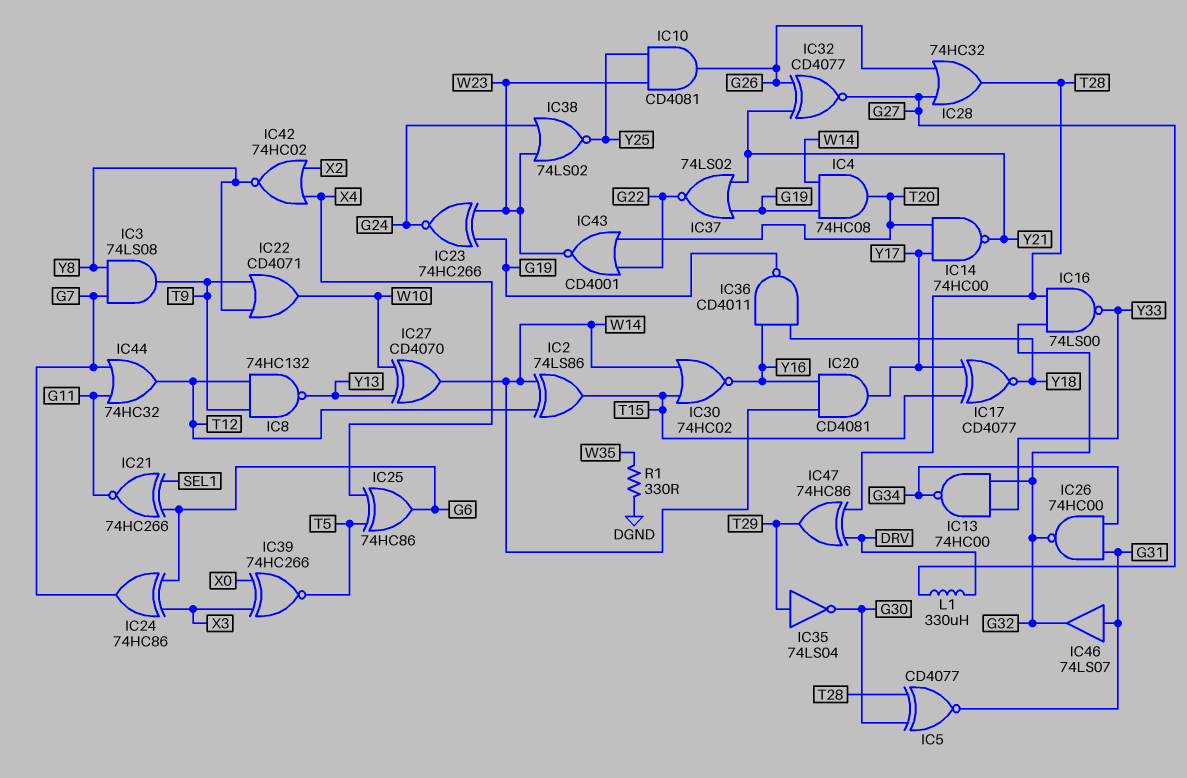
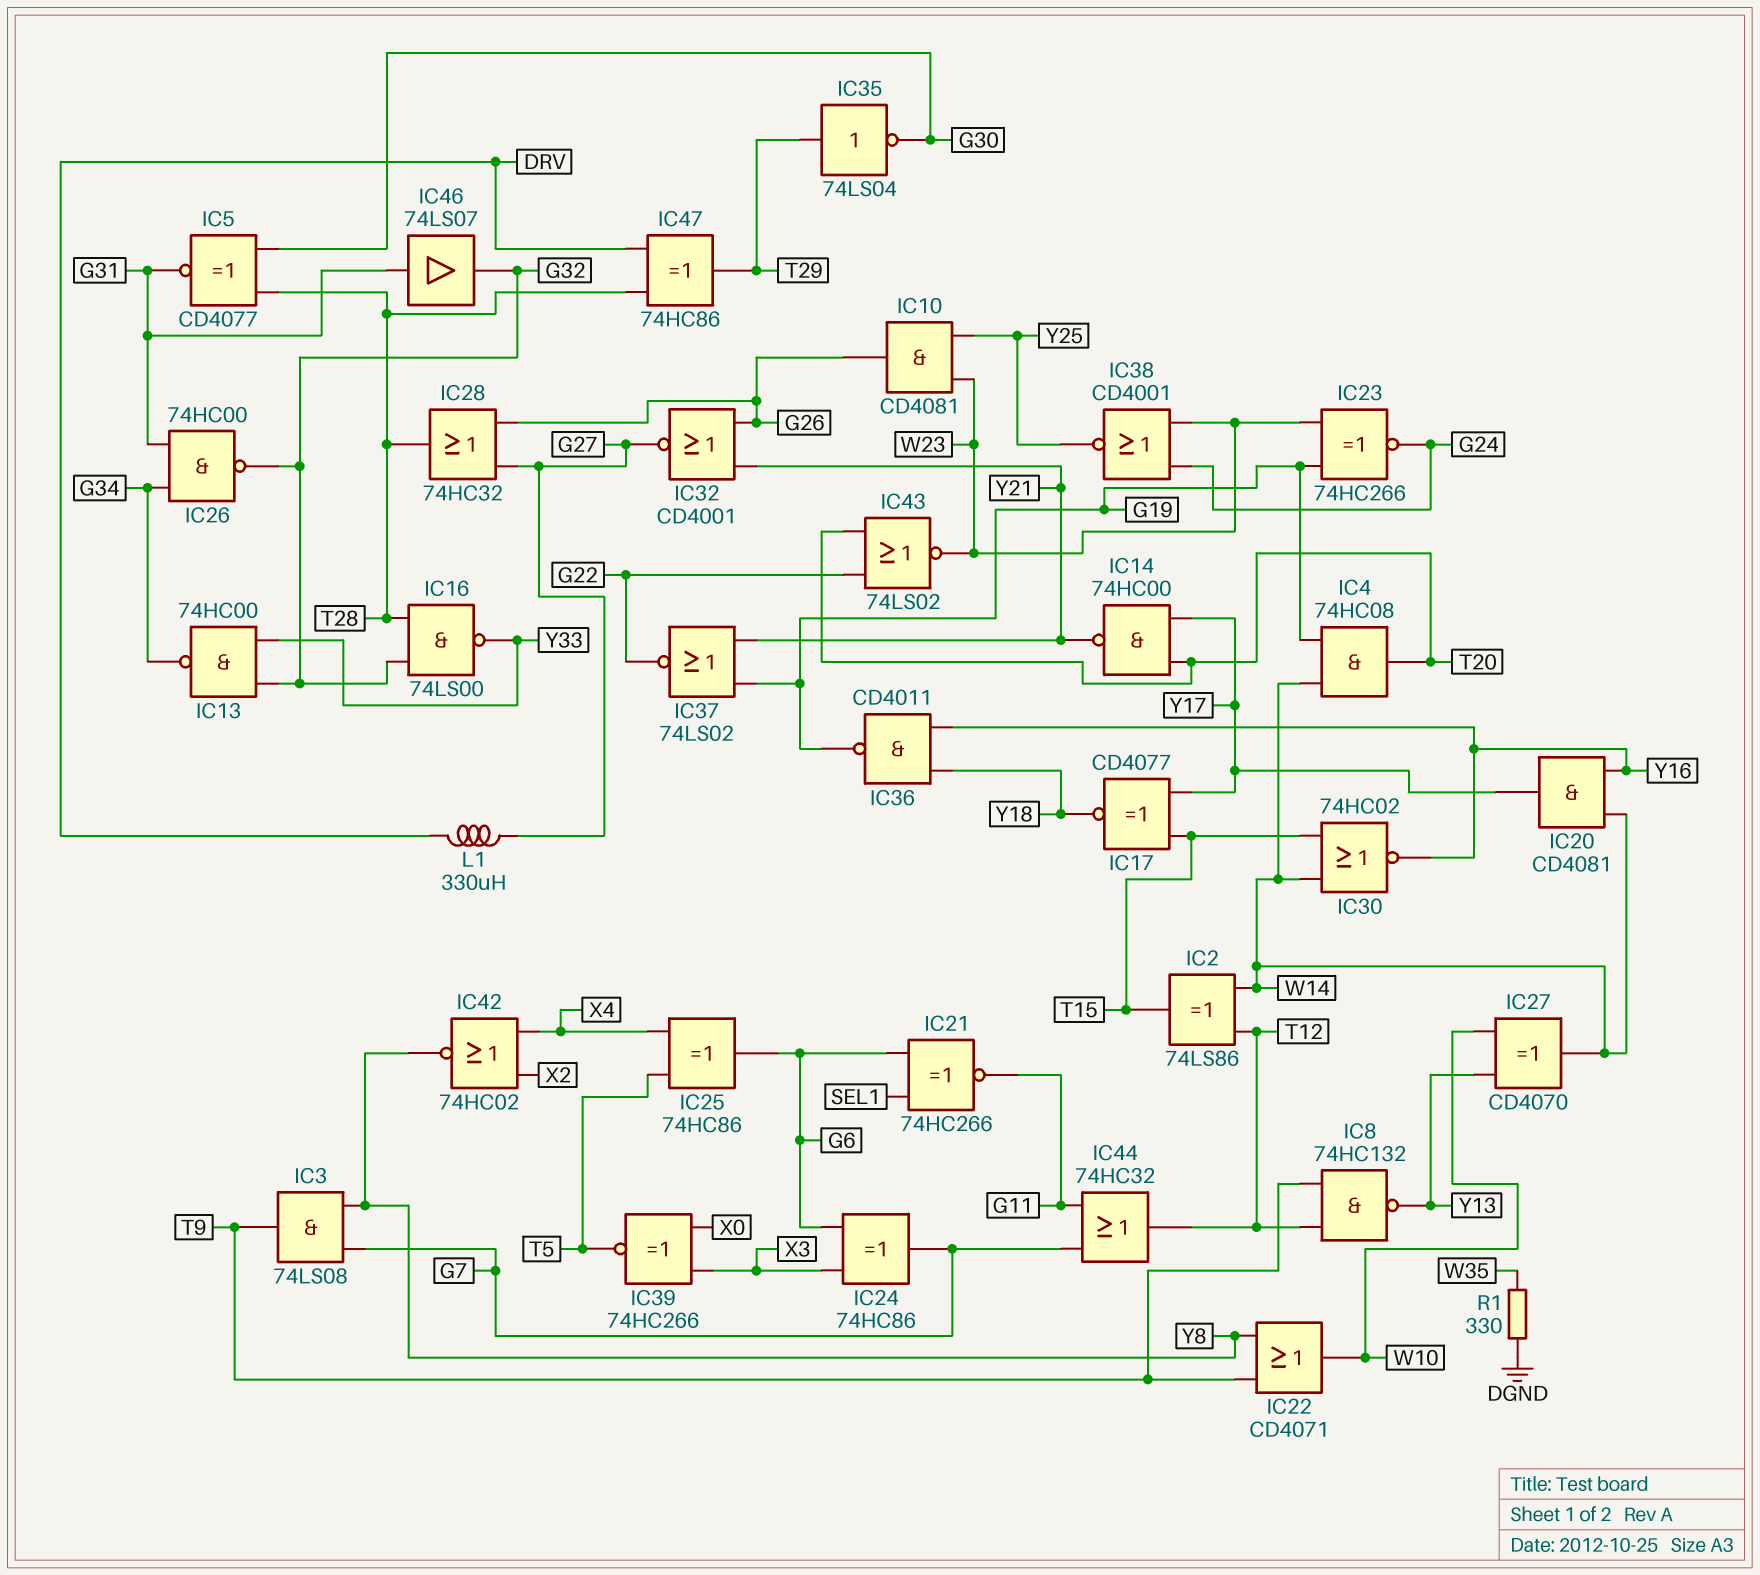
IC32: XNOR CD4077 (in G26, in Y21, out G27) -> NOR CD4001 (in G26, in Y21, out G27)
IC38: NOR 74LS02 (in G24, in W23, out Y25) -> NOR CD4001 (in G24, in W23, out Y25)
IC43: NOR CD4001 (in G22, in T20, out W23) -> NOR 74LS02 (in G22, in T20, out W23)

